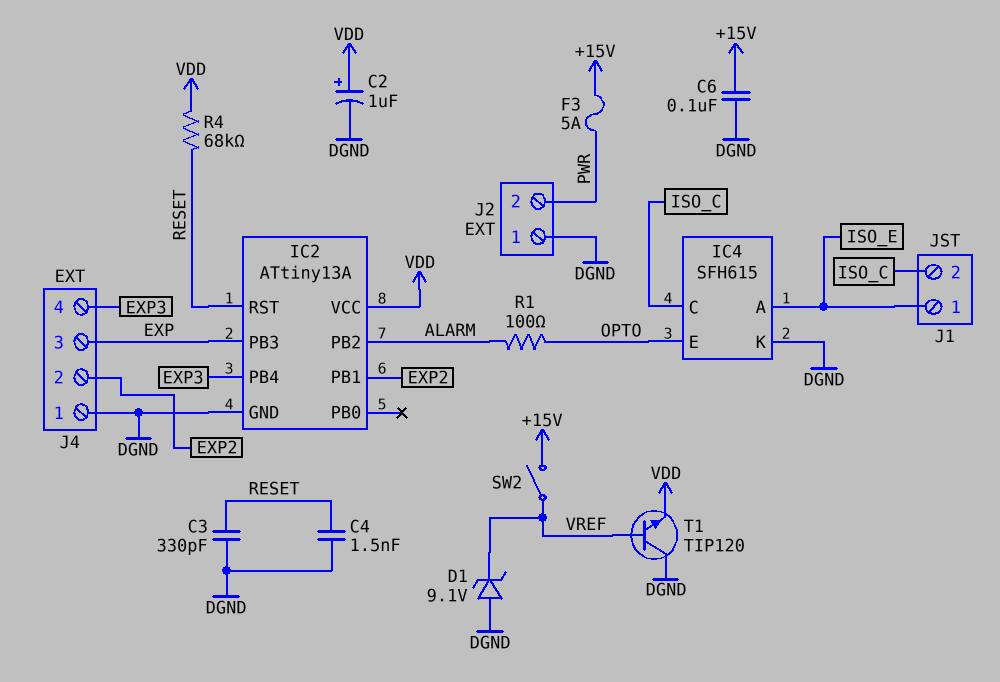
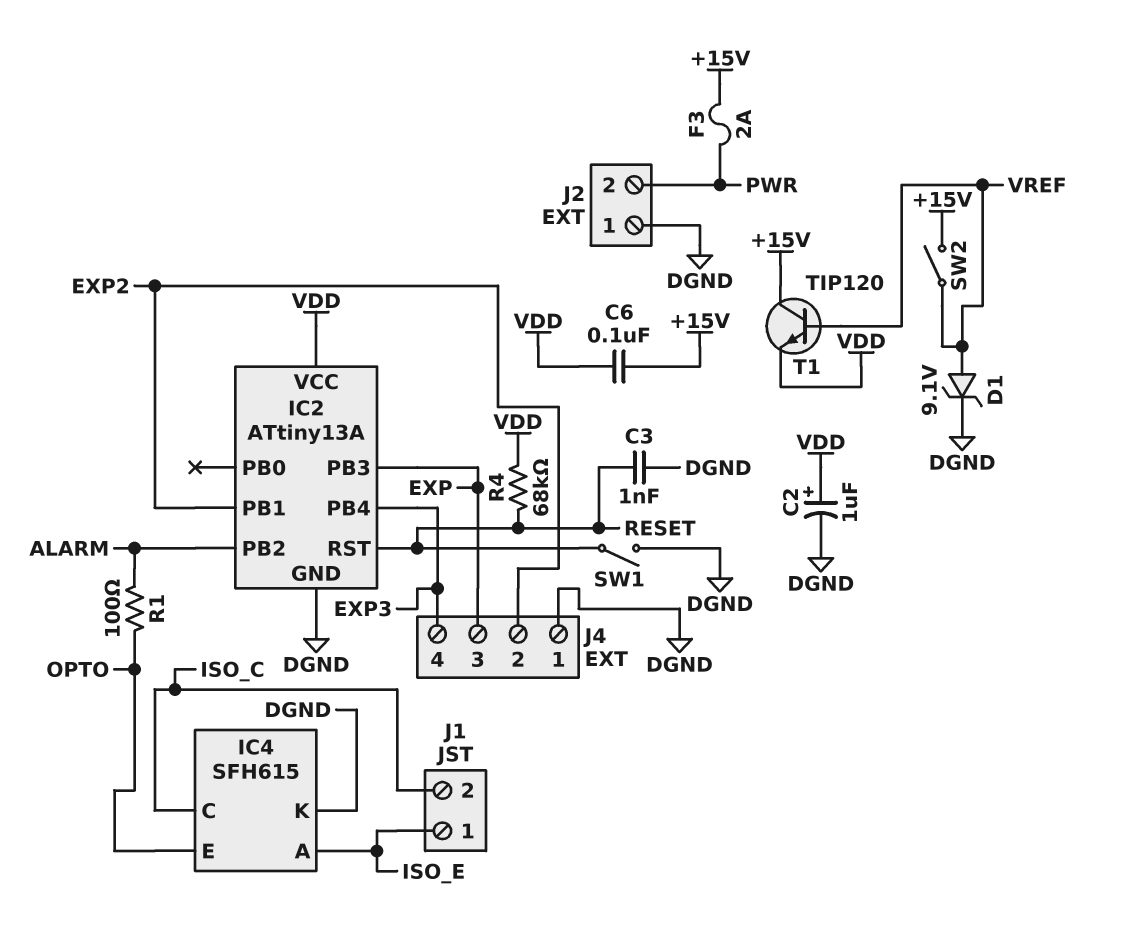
C3: 330pF (DGND, RESET) -> 1nF (DGND, RESET)
C4: 1.5nF (DGND, RESET) -> none
C6: 100nF (+15V, DGND) -> 100nF (+15V, VDD)
D1: zener 9.1V (A DGND, K VREF) -> zener 9.1V (A VREF, K DGND)
F3: 5A (+15V, PWR) -> 2A (+15V, PWR)
SW1: none -> switch (DGND, RESET)
T1: NPN TIP120 (B VREF, C DGND, E VDD) -> NPN TIP120 (B VREF, C +15V, E VDD)

